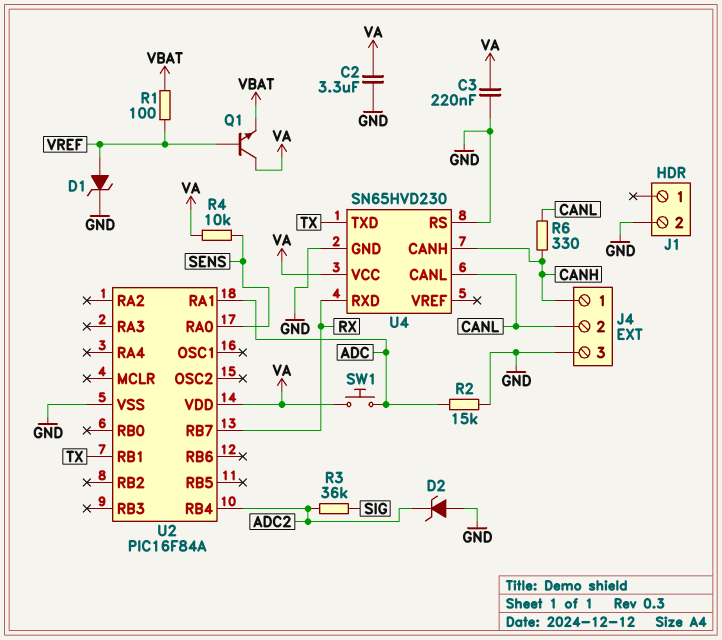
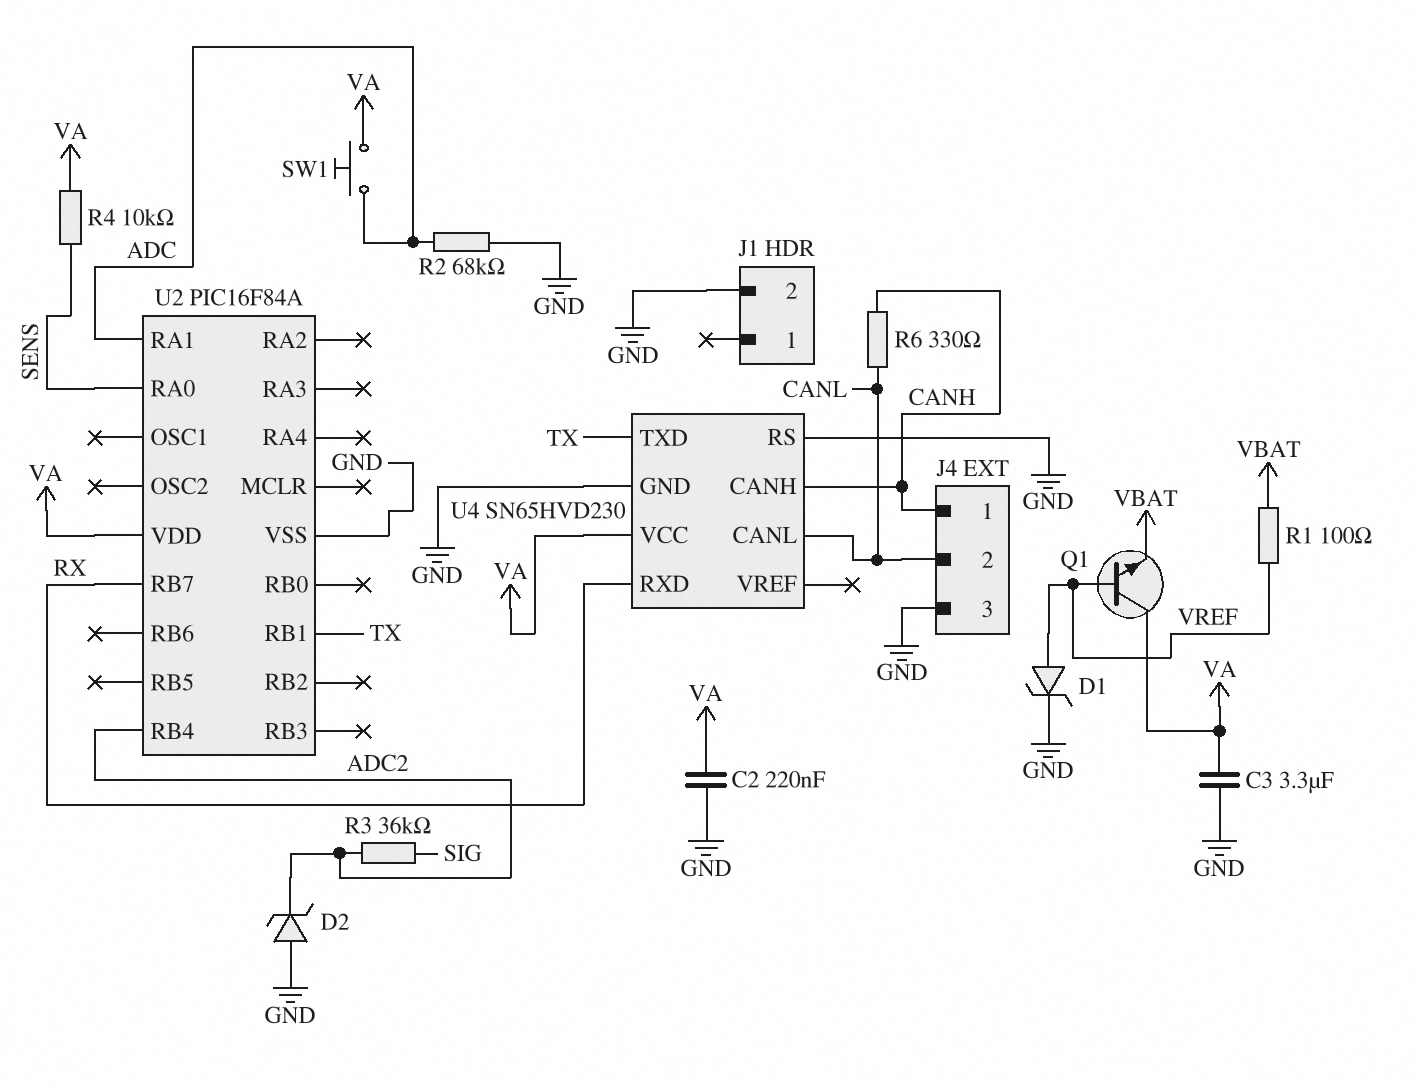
C2: 3.3uF (GND, VA) -> 220nF (GND, VA)
C3: 220nF (GND, VA) -> 3.3uF (GND, VA)
R2: 15k (ADC, GND) -> 68k (ADC, GND)

